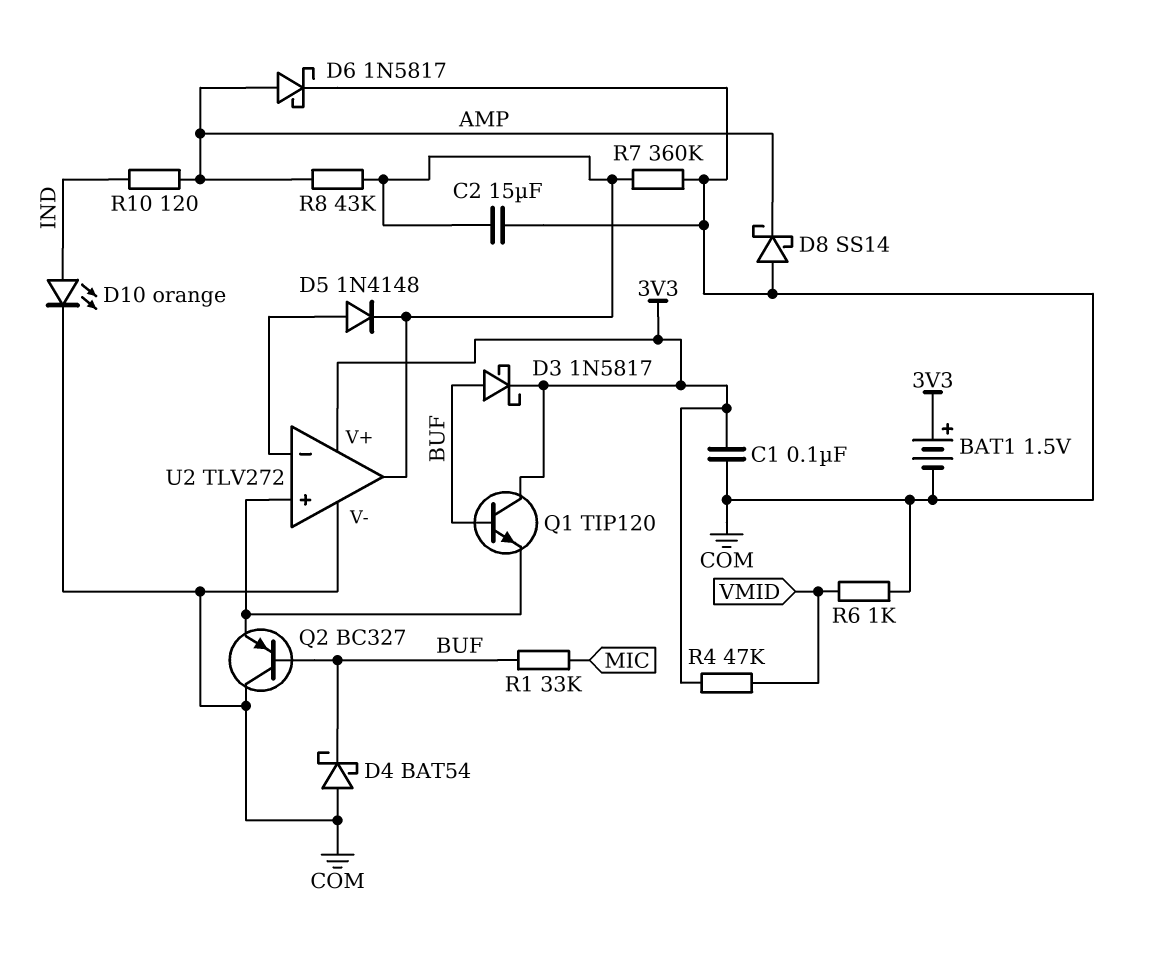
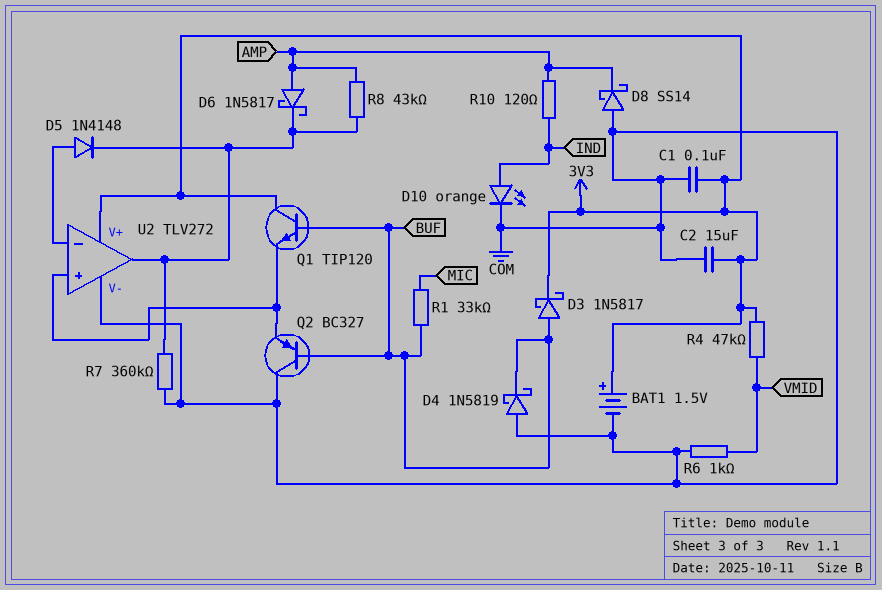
C2: 15uF (COM, U2/out) -> 15uF (3V3, COM)
D4: schottky BAT54 (A COM, K BUF) -> schottky 1N5819 (A COM, K BUF)
D6: schottky 1N5817 (A AMP, K COM) -> schottky 1N5817 (A AMP, K U2/out)

